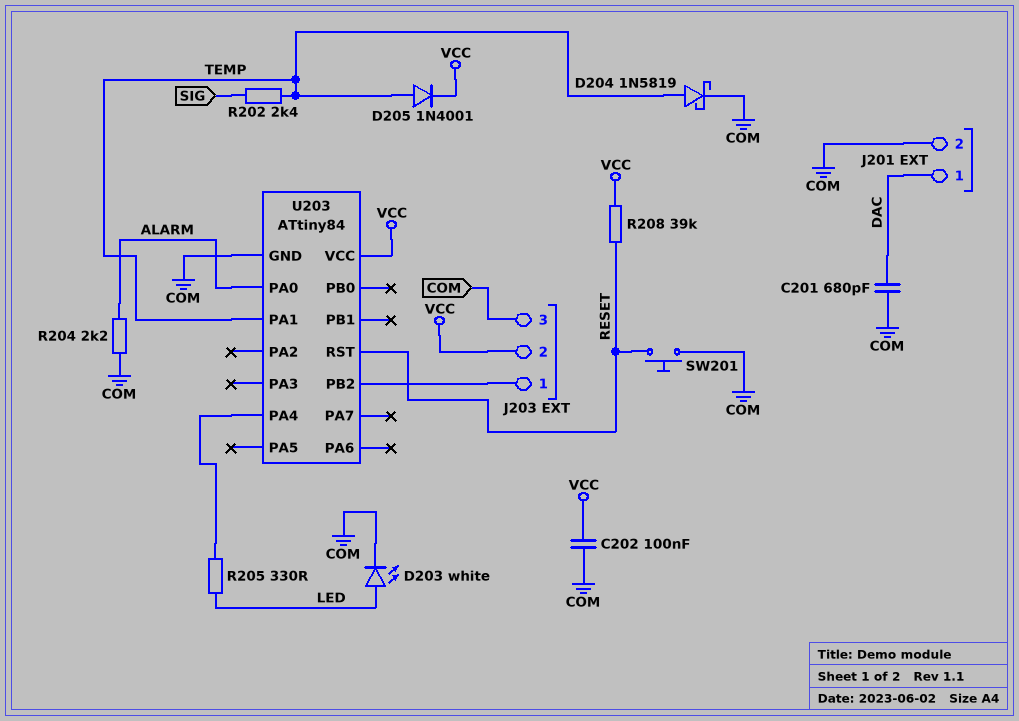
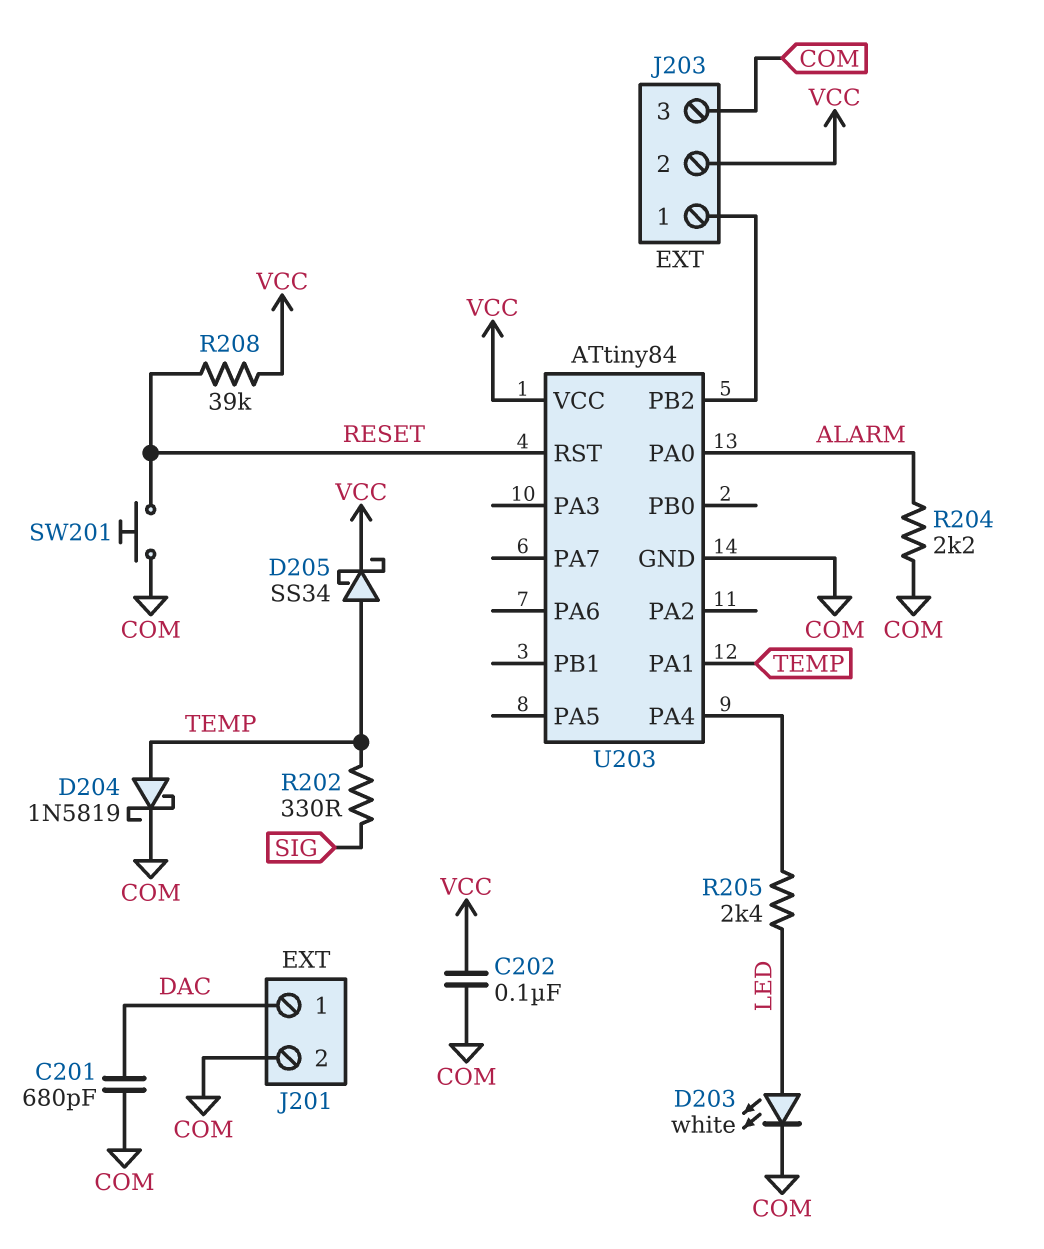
D205: diode 1N4001 (A TEMP, K VCC) -> schottky SS34 (A TEMP, K VCC)
R202: 2.4k (SIG, TEMP) -> 330 (SIG, TEMP)
R205: 330 (LED, U203/PA4) -> 2.4k (LED, U203/PA4)

